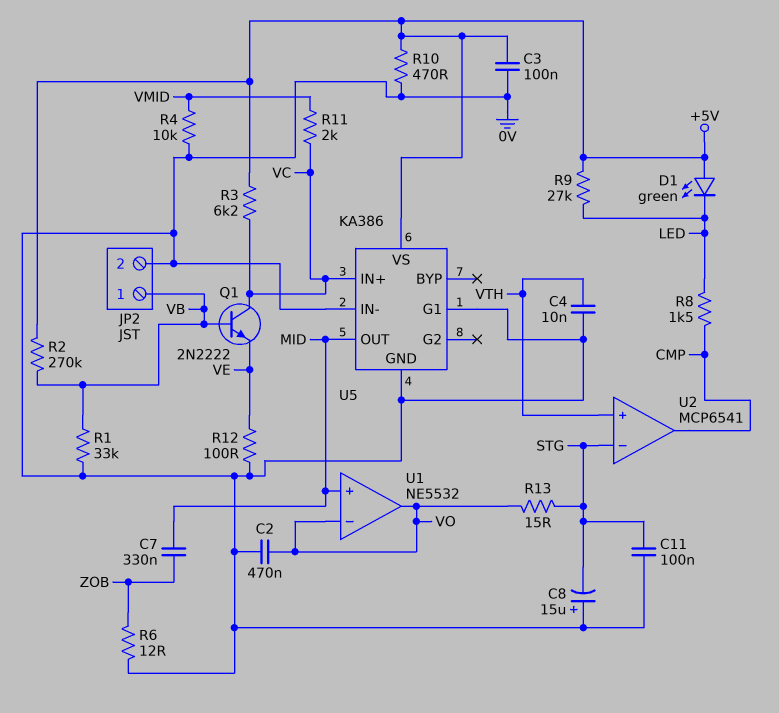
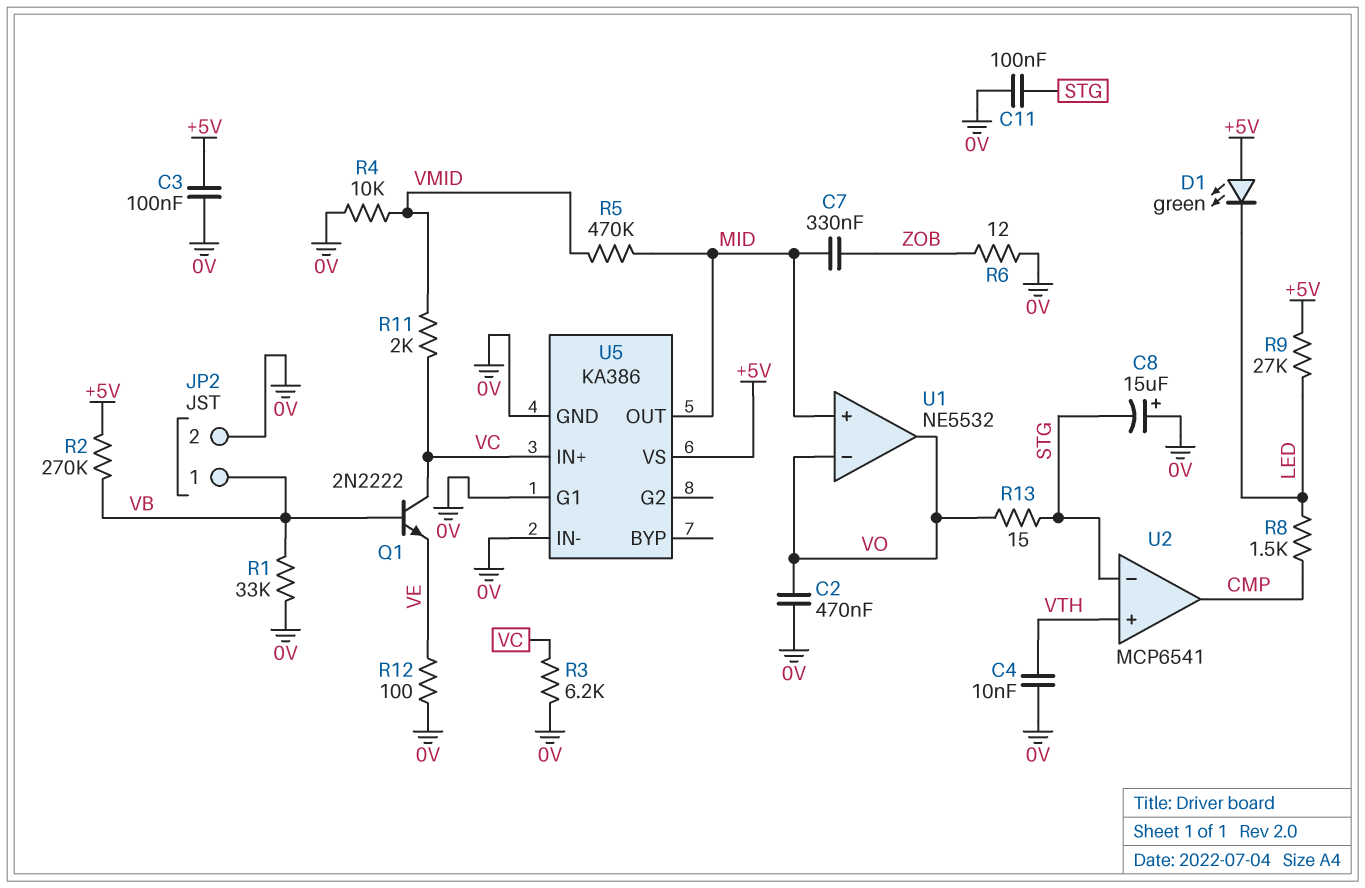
R3: 6.2k (+5V, VC) -> 6.2k (0V, VC)
R5: none -> 470k (MID, VMID)
R10: 470 (+5V, 0V) -> none

